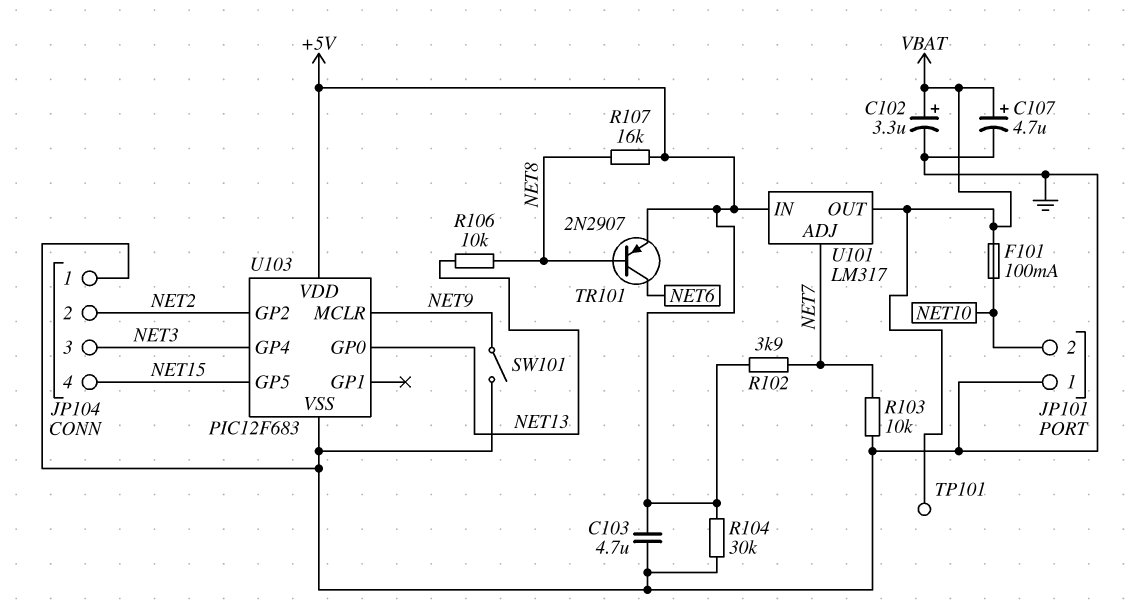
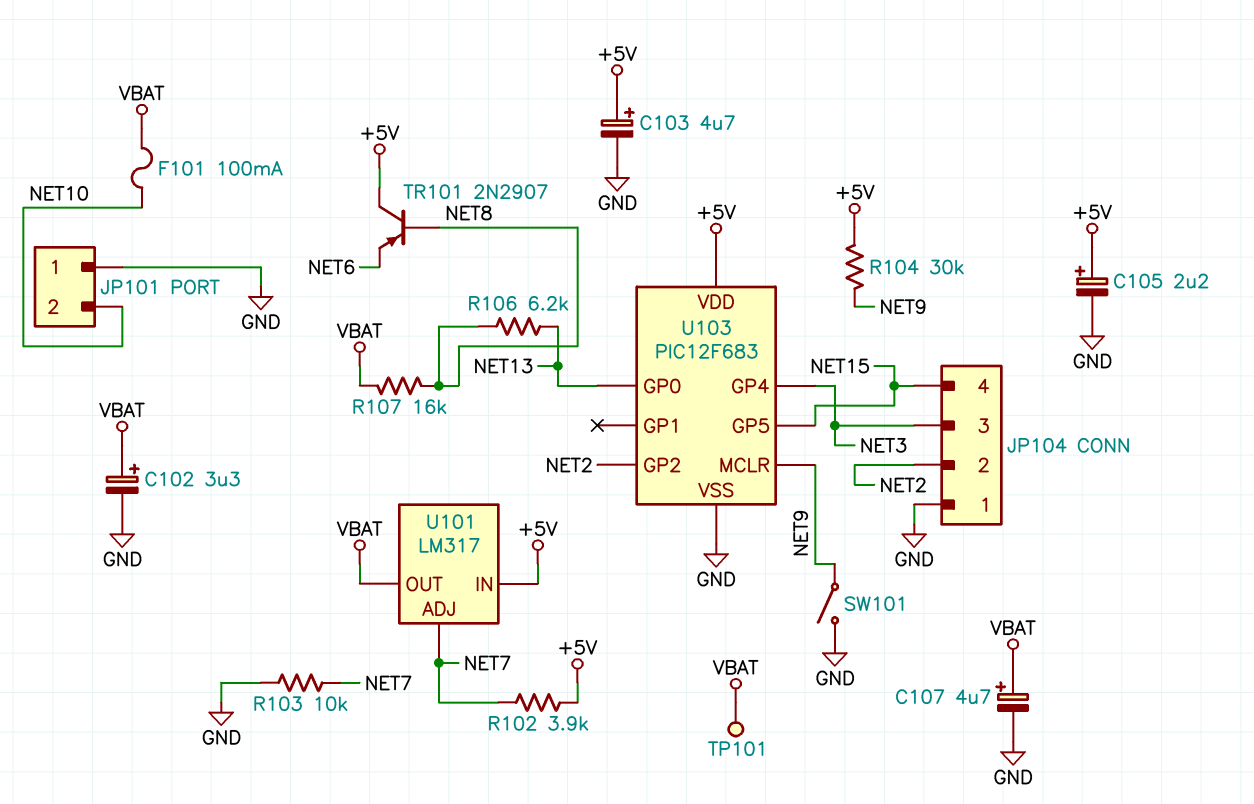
C103: 4.7uF (+5V, GND) -> 4.7uF (plus +5V, minus GND)
C105: none -> 2.2uF (plus +5V, minus GND)
R104: 30k (+5V, GND) -> 30k (+5V, NET9)
R106: 10k (NET8, NET13) -> 6.2k (NET8, NET13)
R107: 16k (+5V, NET8) -> 16k (NET8, VBAT)
TR101: PNP 2N2907 (B NET8, C NET6, E +5V) -> PNP 2N2907 (B NET8, C +5V, E NET6)

